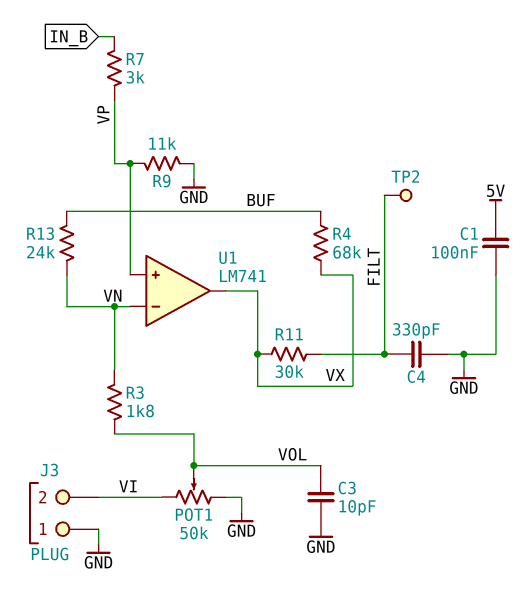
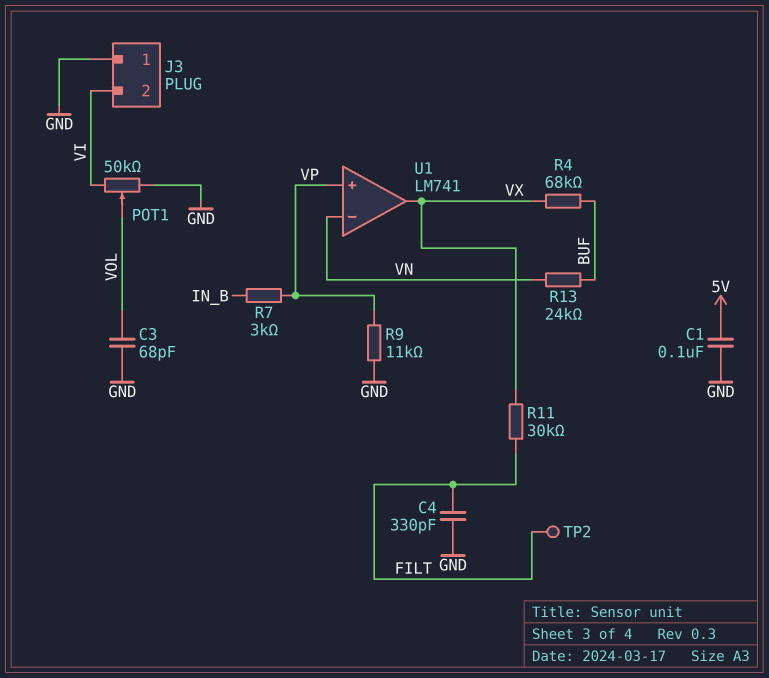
C3: 10pF (GND, VOL) -> 68pF (GND, VOL)
R3: 1.8k (VN, VOL) -> none

